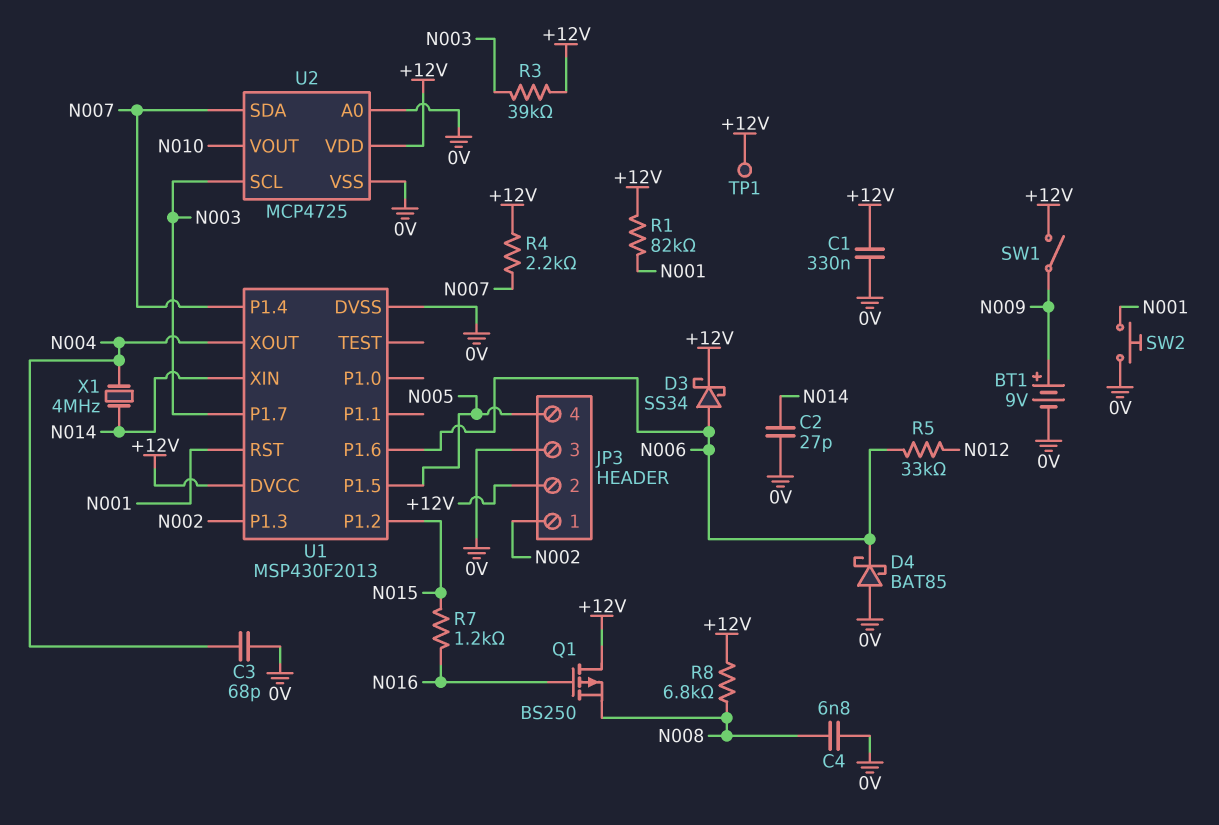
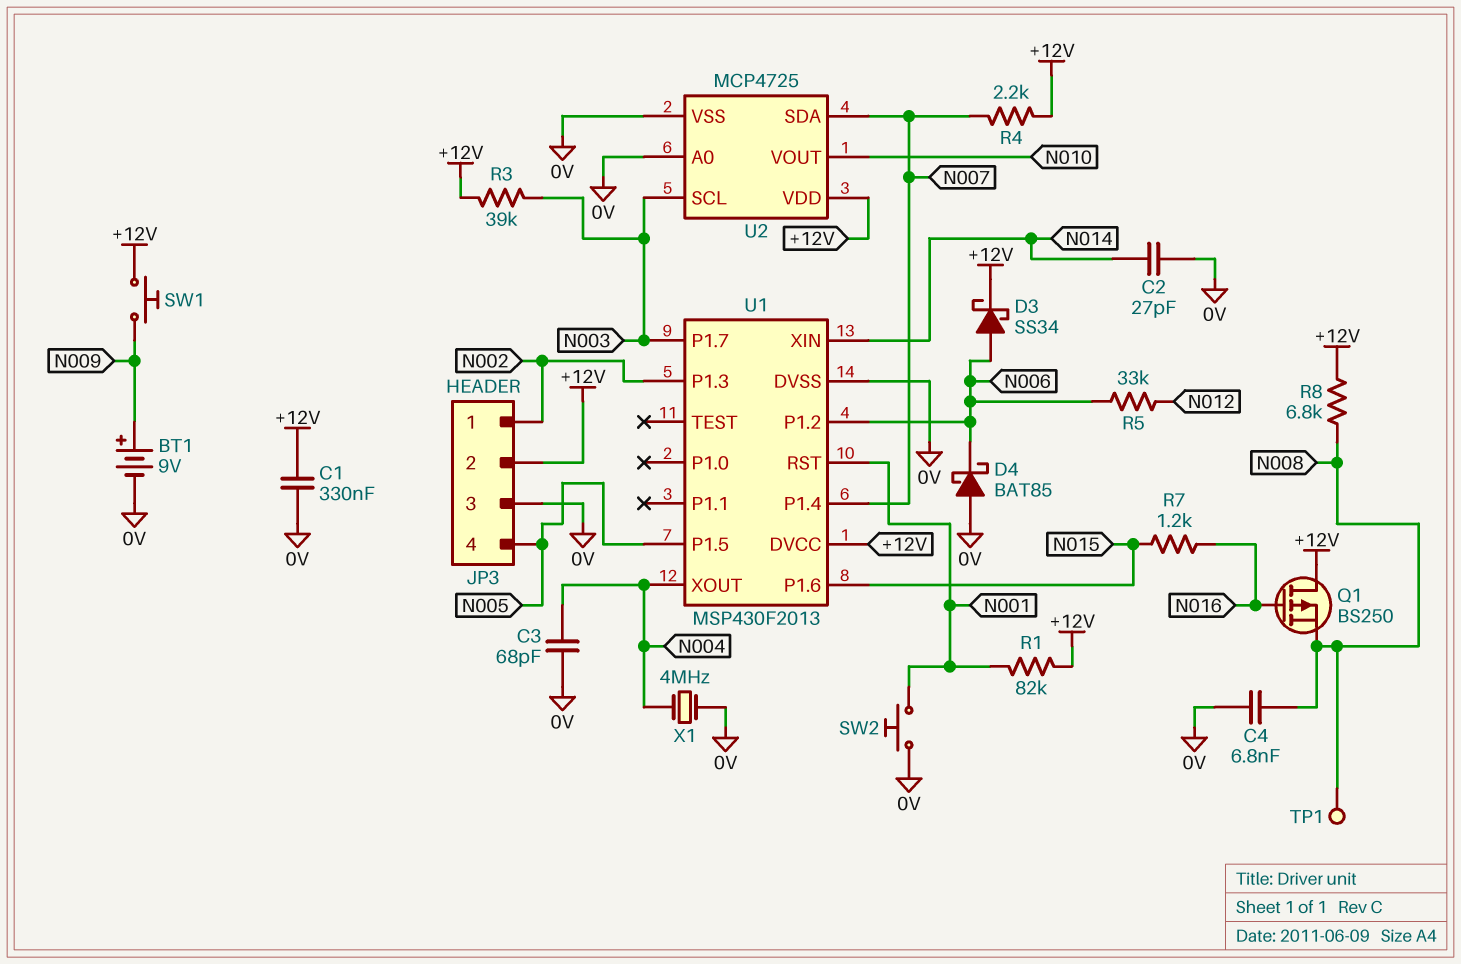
SW1: switch (+12V, N009) -> button (+12V, N009)
TP1: test point (+12V) -> test point (N008)
U1 pin P1.2: N015 -> N006
U1 pin P1.6: N006 -> N015
X1: 4MHz (N004, N014) -> 4MHz (0V, N004)

